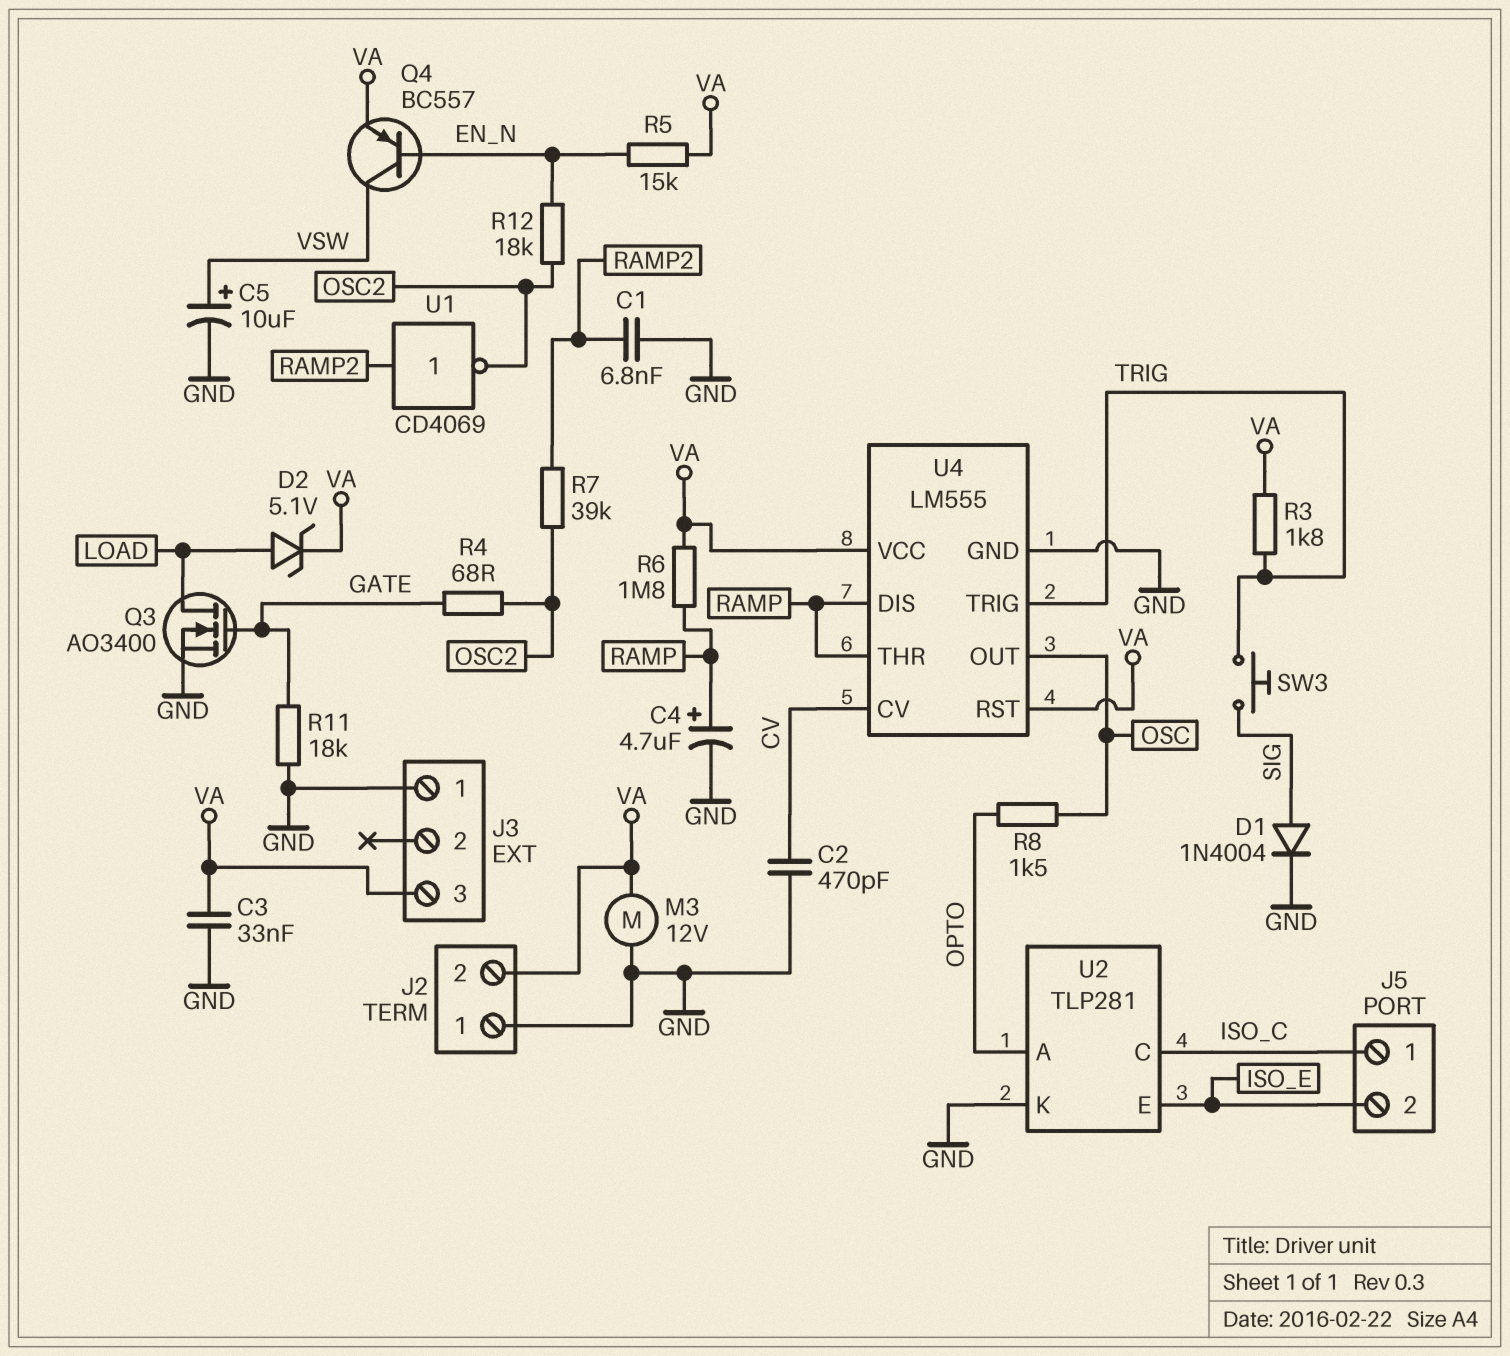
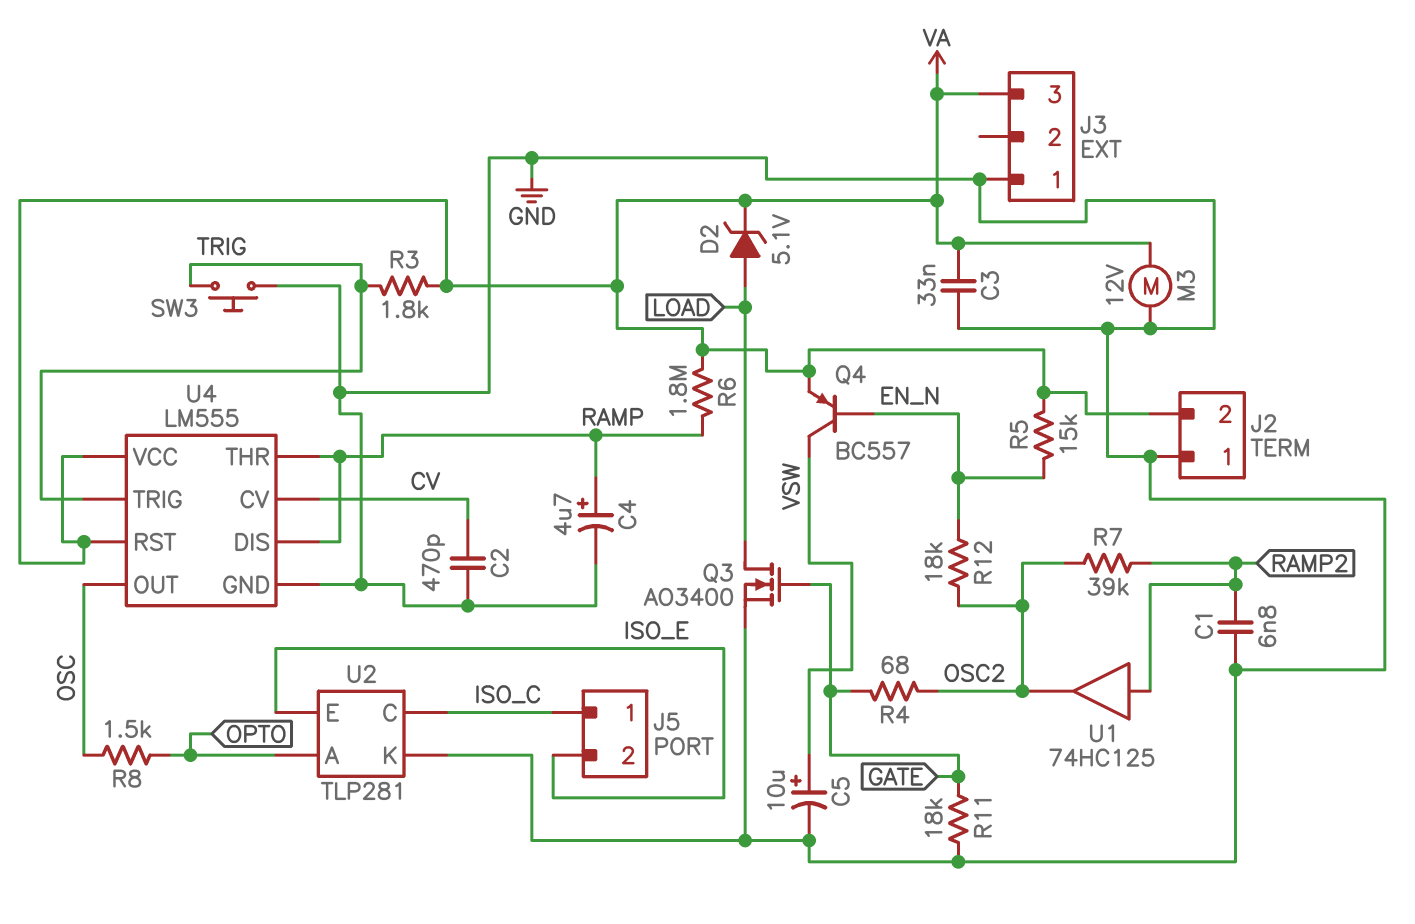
D1: diode 1N4004 (A SIG, K GND) -> none
SW3: button (SIG, TRIG) -> button (GND, TRIG)
U1: NOT CD4069 (in RAMP2, out OSC2) -> buffer 74HC125 (in RAMP2, out OSC2)

